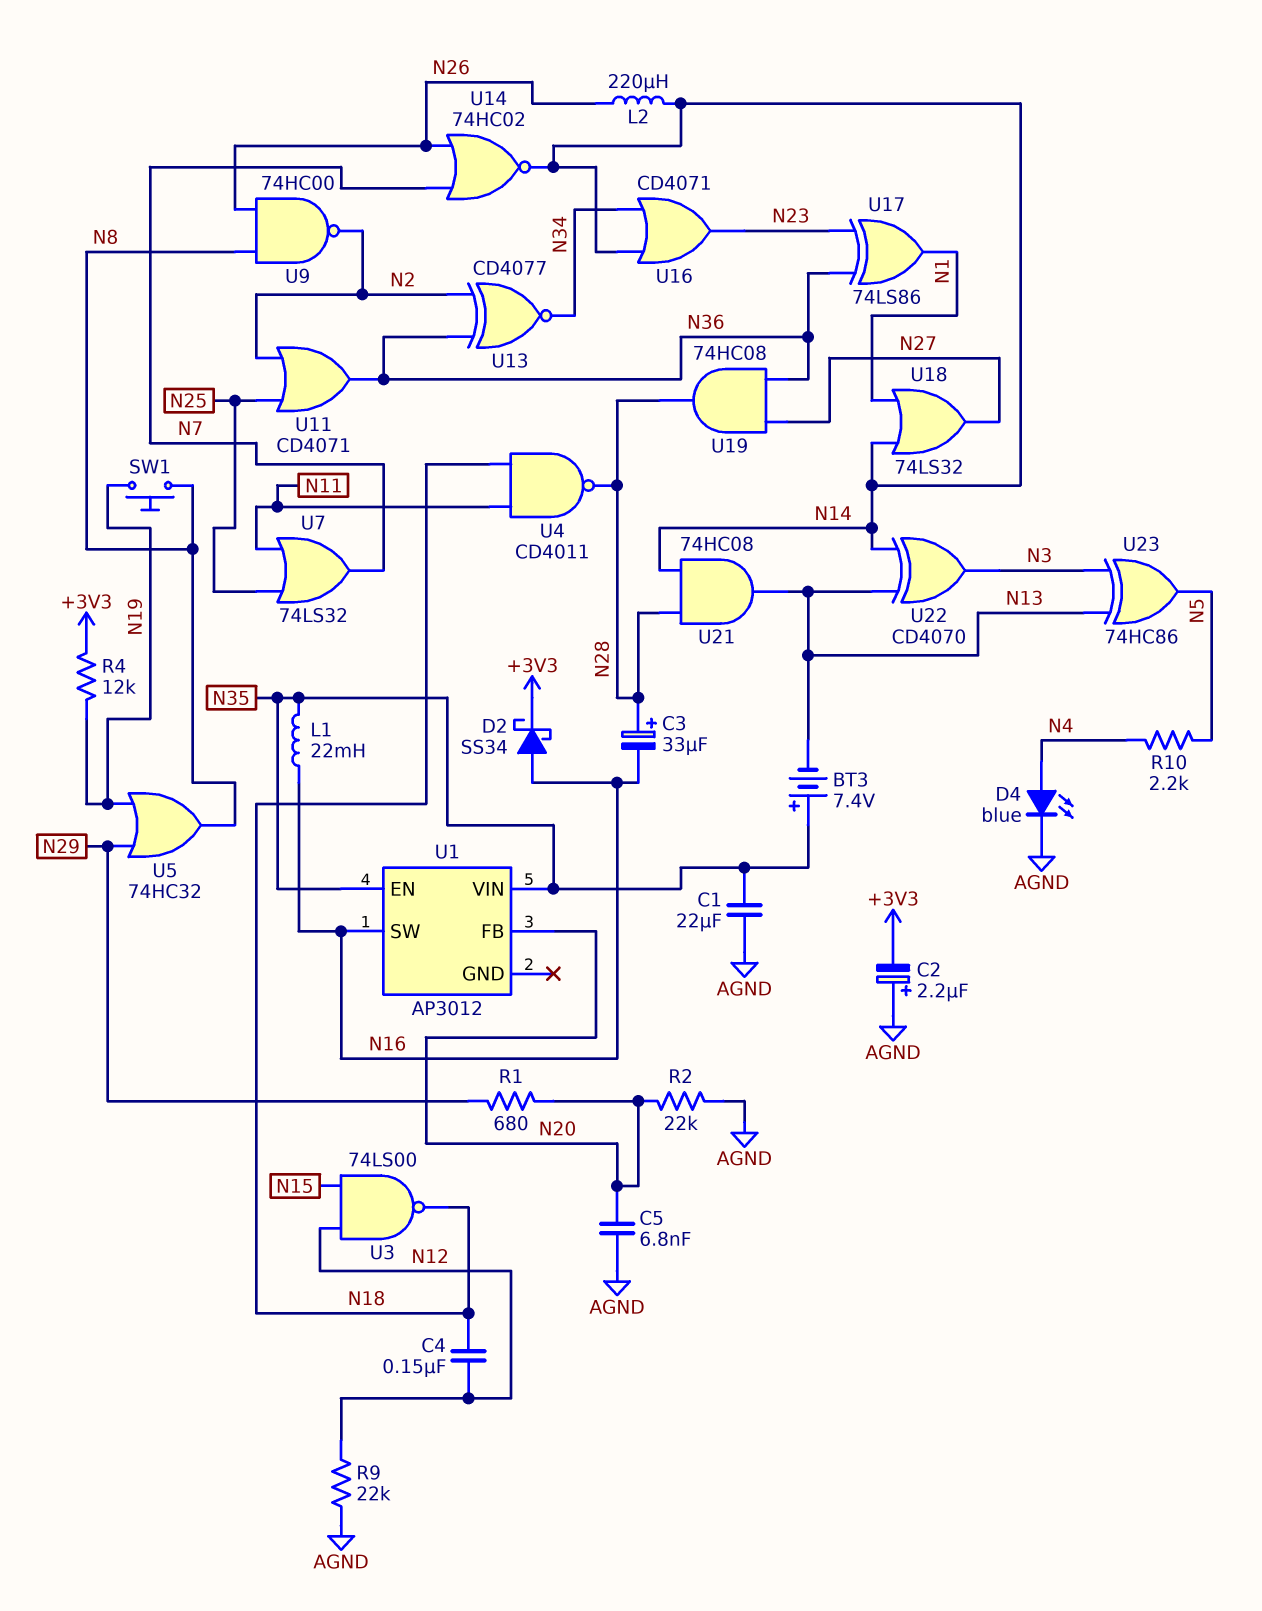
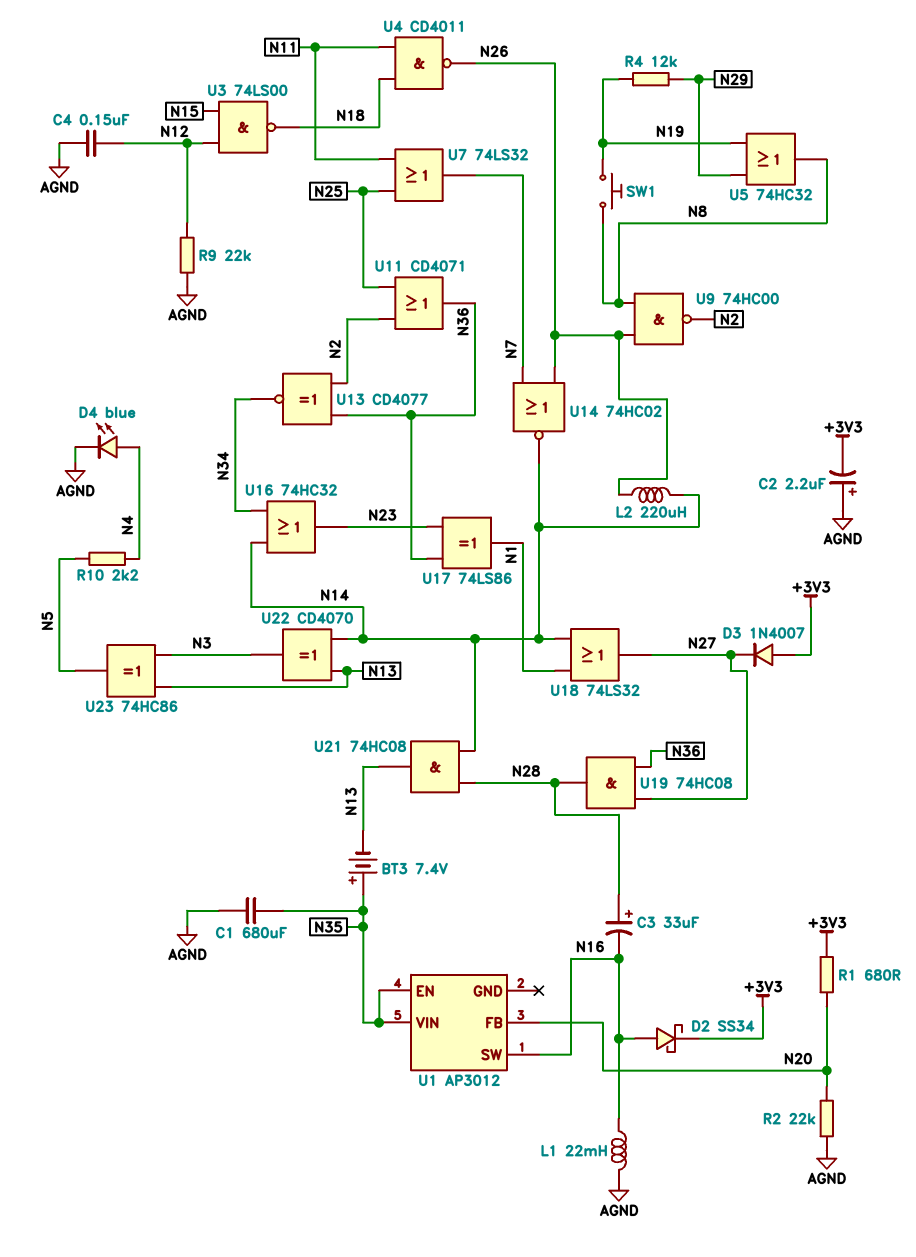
C1: 22uF (AGND, N35) -> 680uF (AGND, N35)
C4: 150nF (N12, N18) -> 150nF (AGND, N12)
C5: 6.8nF (AGND, N20) -> none
D3: none -> diode 1N4007 (A +3V3, K N27)
L1: 22mH (N16, N35) -> 22mH (AGND, N16)
R1: 680 (N20, N29) -> 680 (+3V3, N20)
R4: 12k (+3V3, N19) -> 12k (N19, N29)
U4: NAND CD4011 (in N11, in N18, out N28) -> NAND CD4011 (in N11, in N18, out N26)
U16: OR CD4071 (in N14, in N34, out N23) -> OR 74HC32 (in N14, in N34, out N23)

